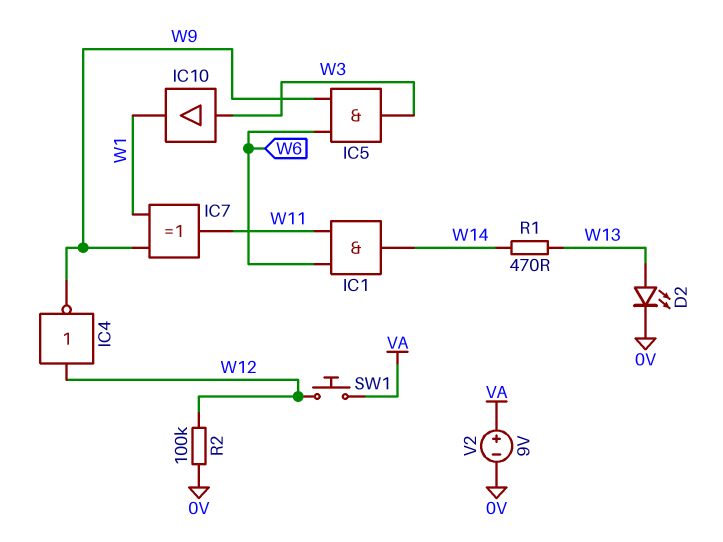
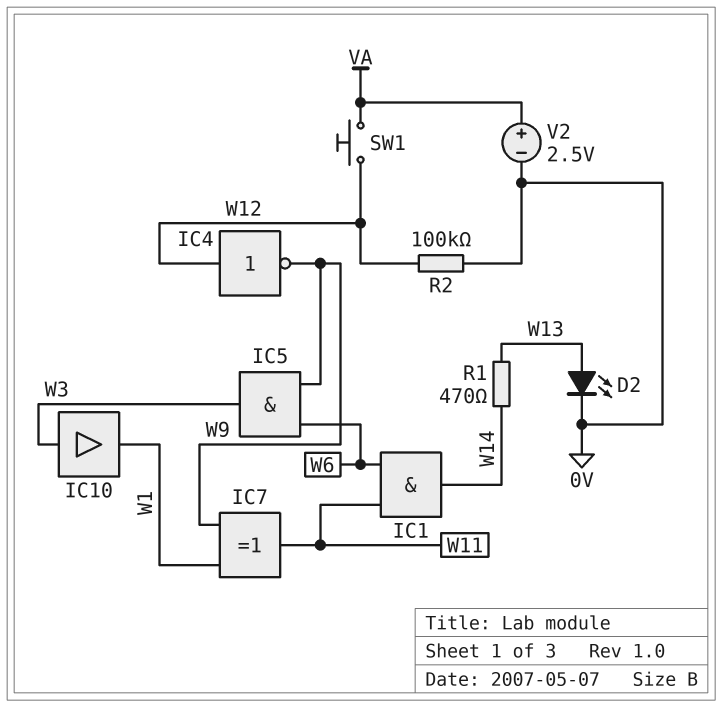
V2: 9V (plus VA, minus 0V) -> 2.5V (plus VA, minus 0V)

